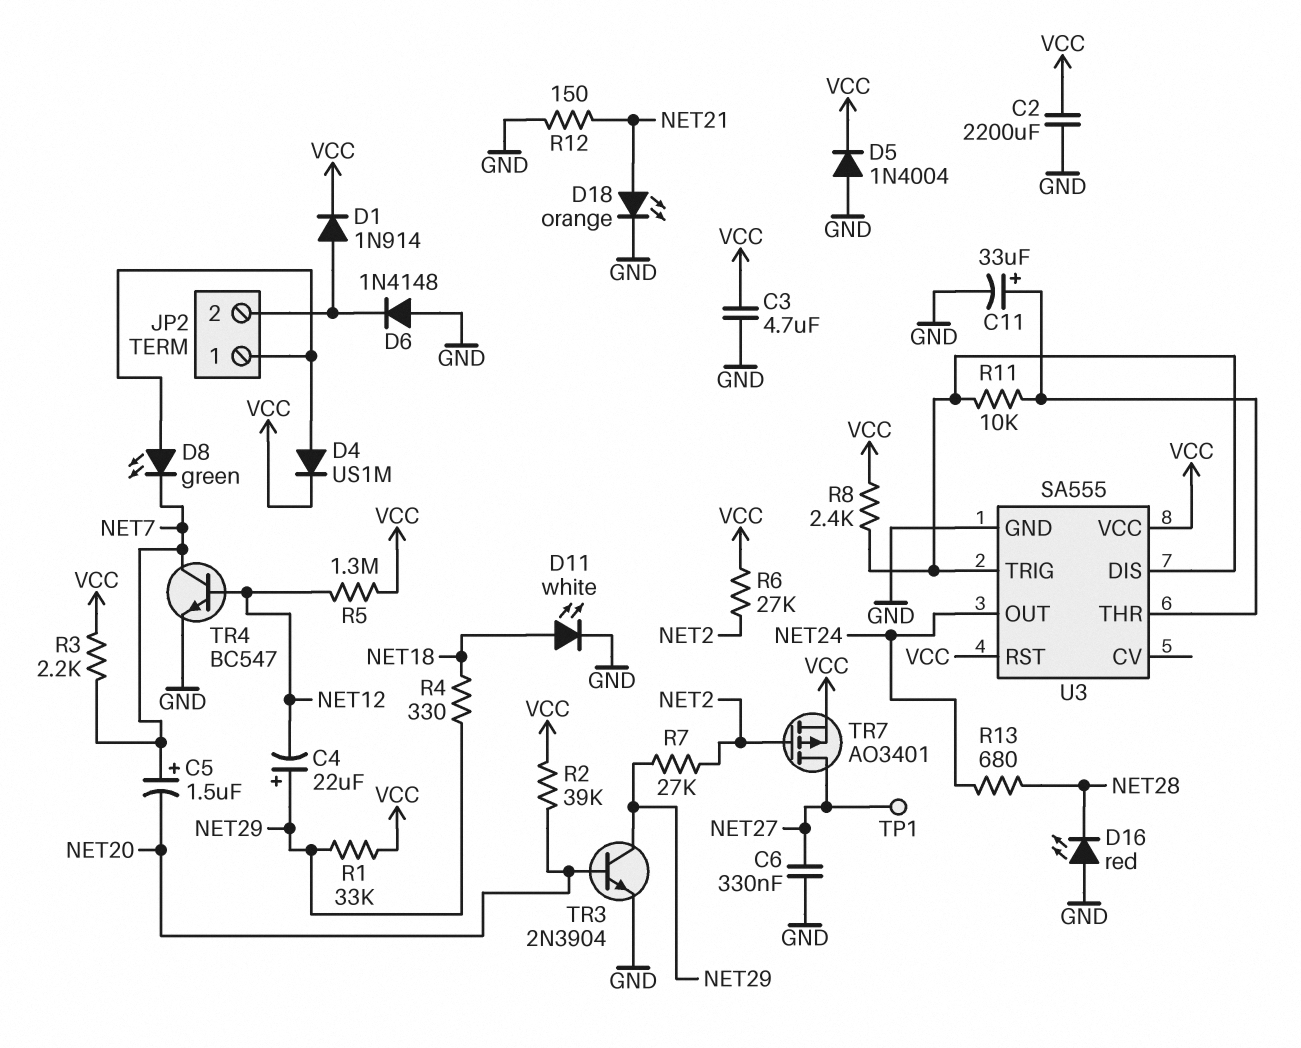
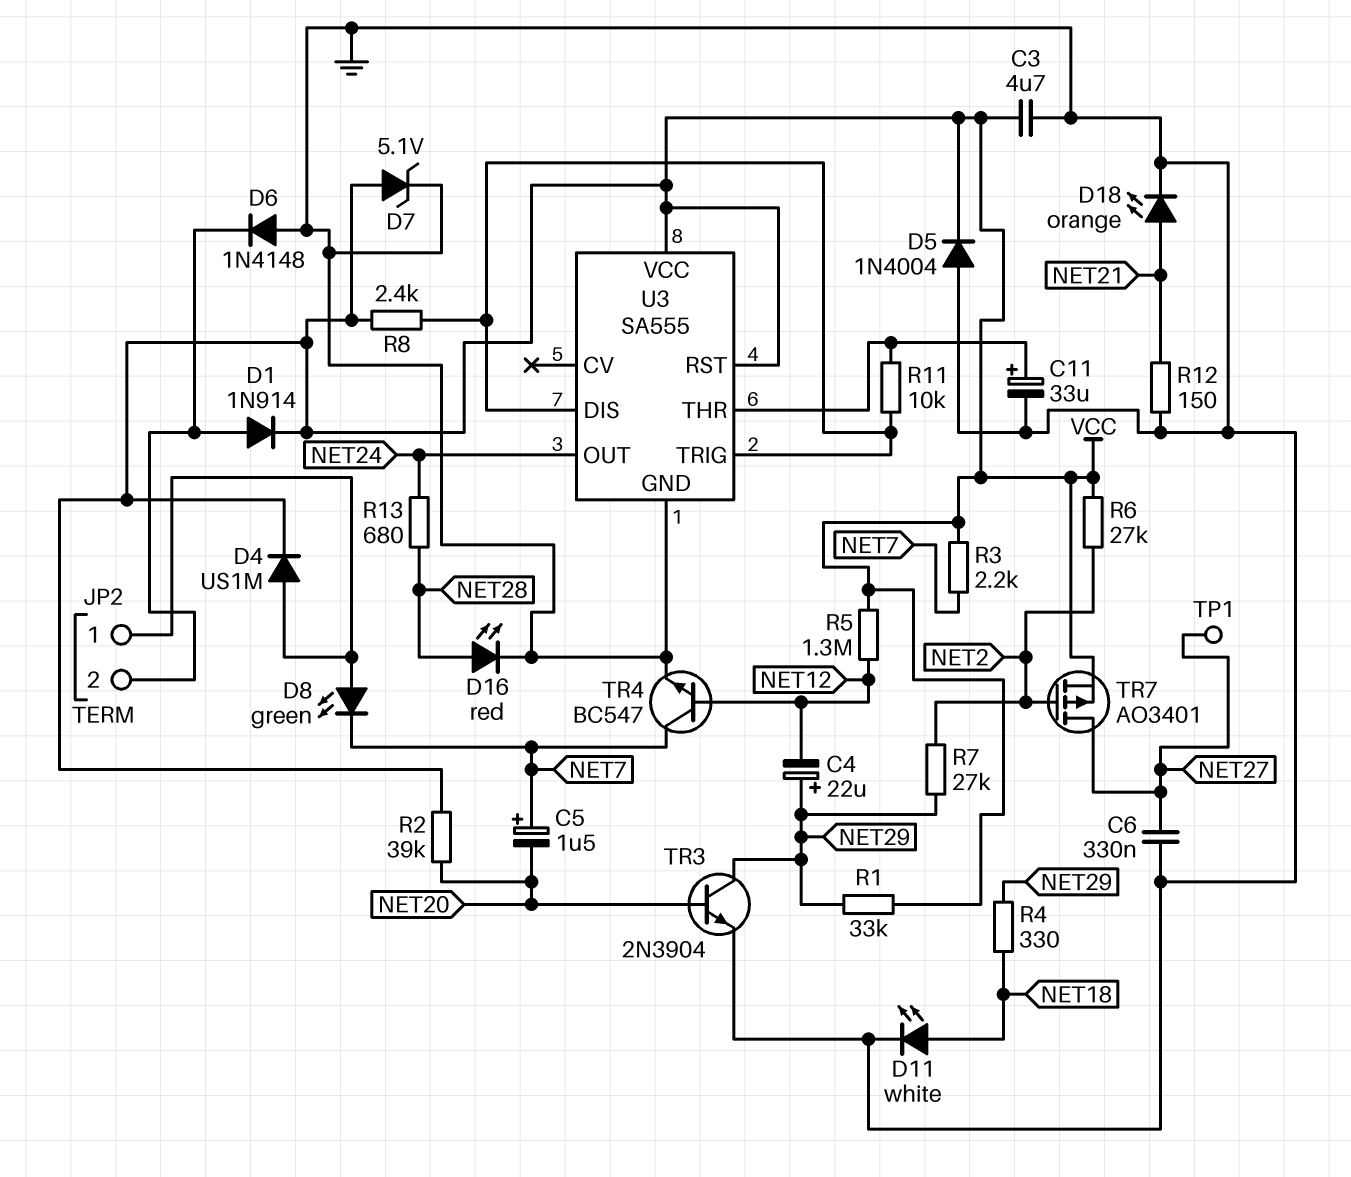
C2: 2200uF (GND, VCC) -> none
D7: none -> zener 5.1V (A VCC, K GND)
D16: LED red (A GND, K NET28) -> LED red (A NET28, K GND)

